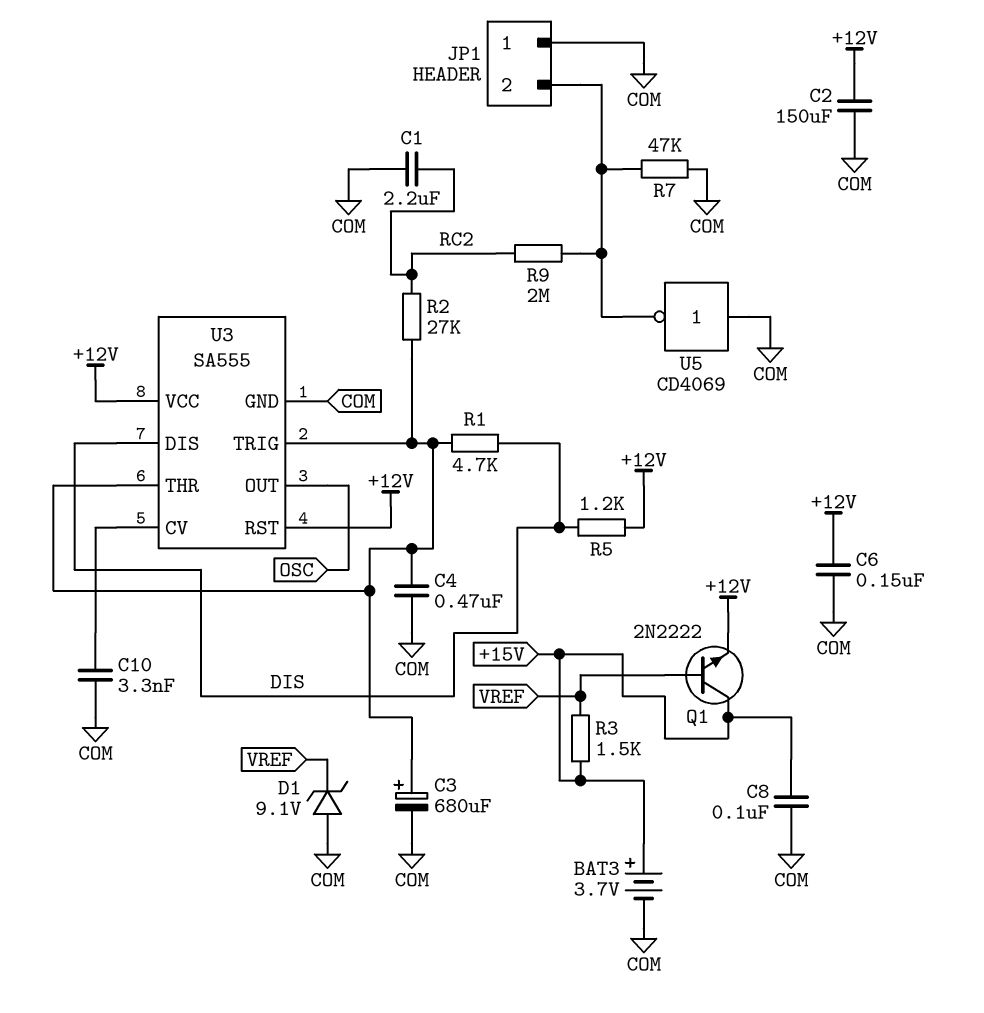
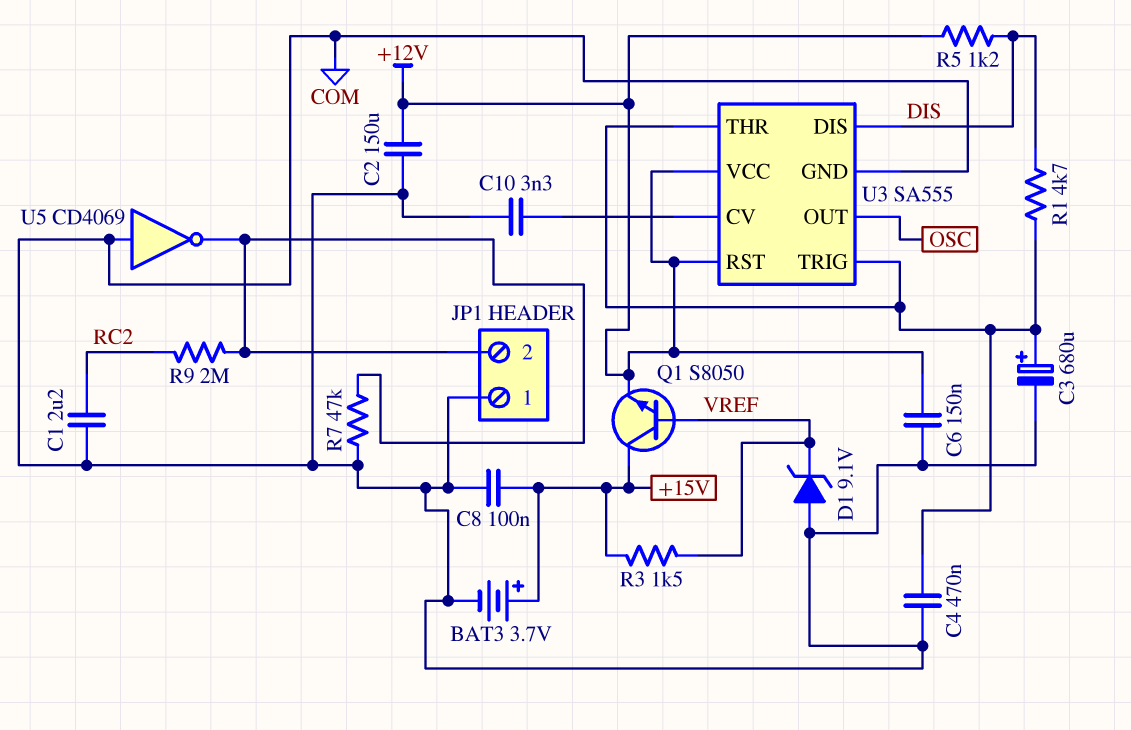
Q1: NPN 2N2222 (B VREF, C +15V, E +12V) -> NPN S8050 (B VREF, C +15V, E +12V)
R2: 27k (RC2, U3/THR) -> none

